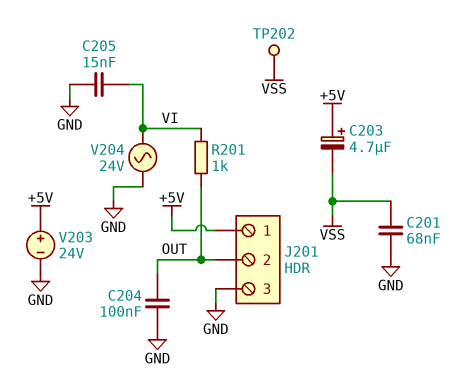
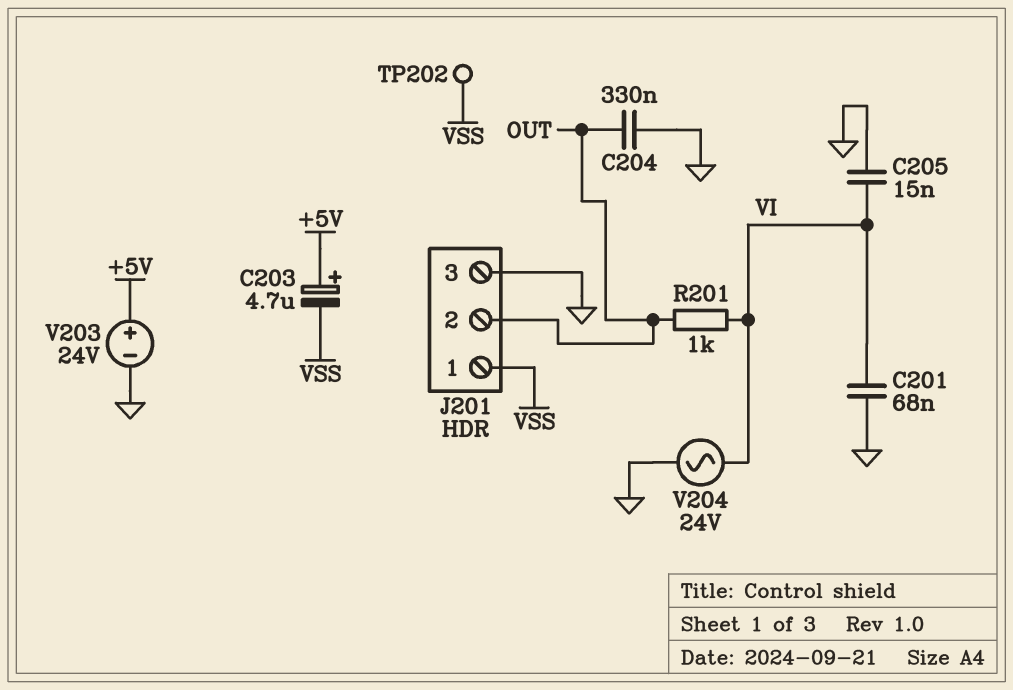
C201: 68nF (GND, VSS) -> 68nF (GND, VI)
C204: 100nF (GND, OUT) -> 330nF (GND, OUT)
J201 pin 1: +5V -> VSS

